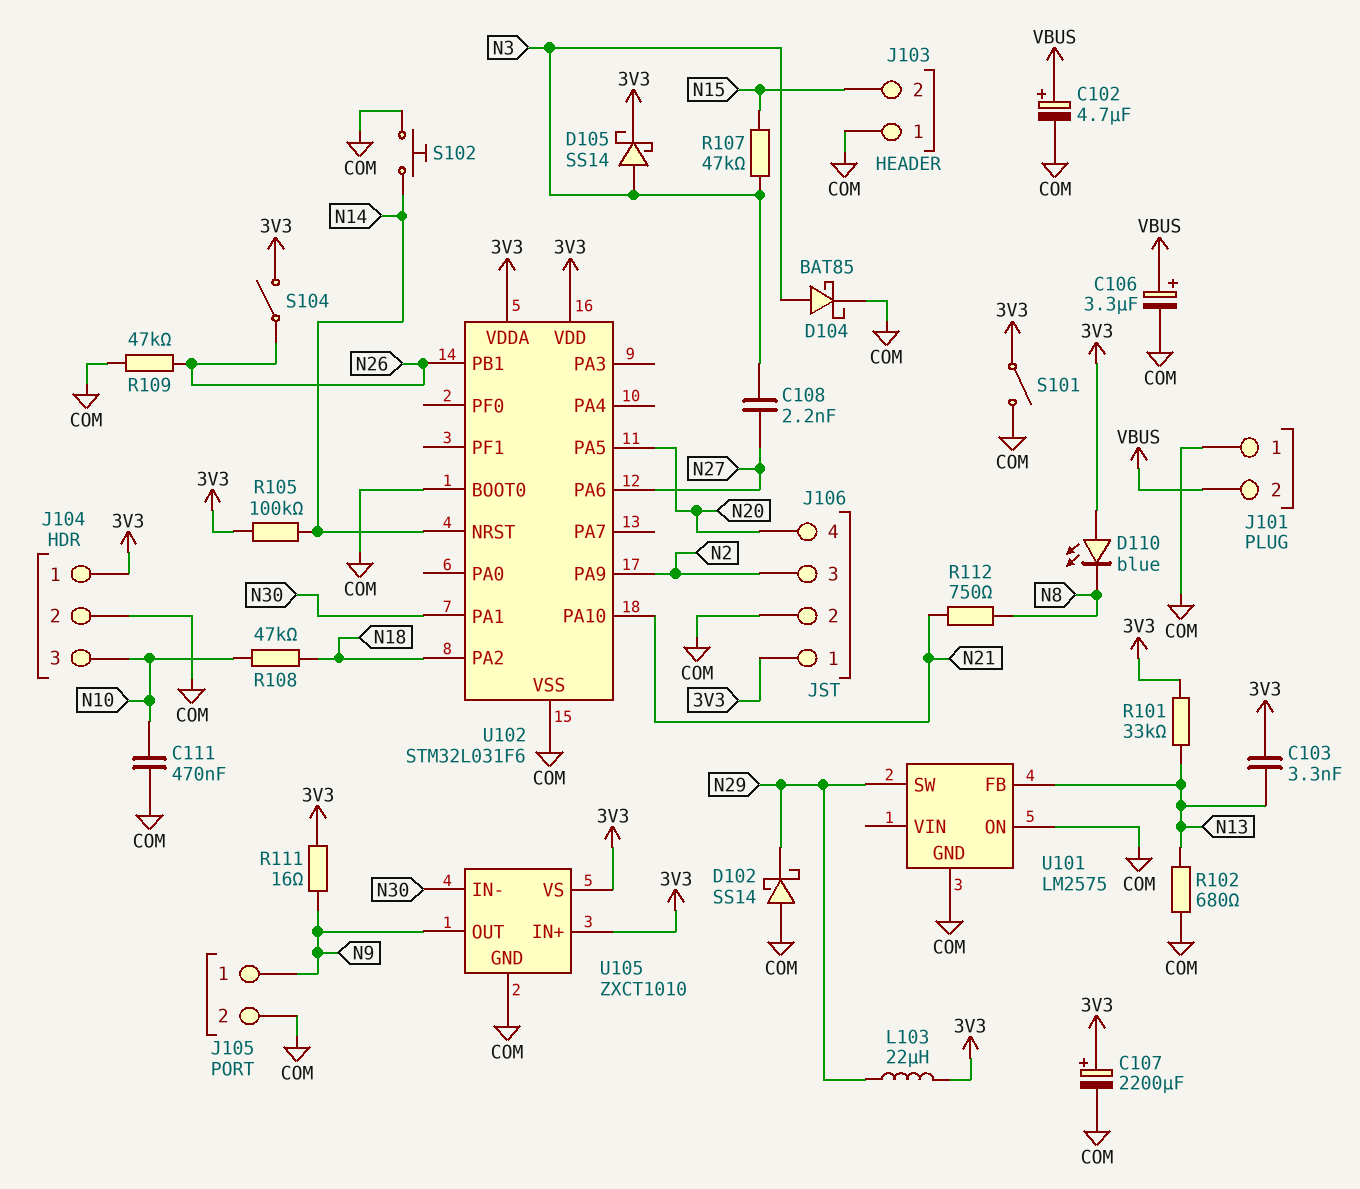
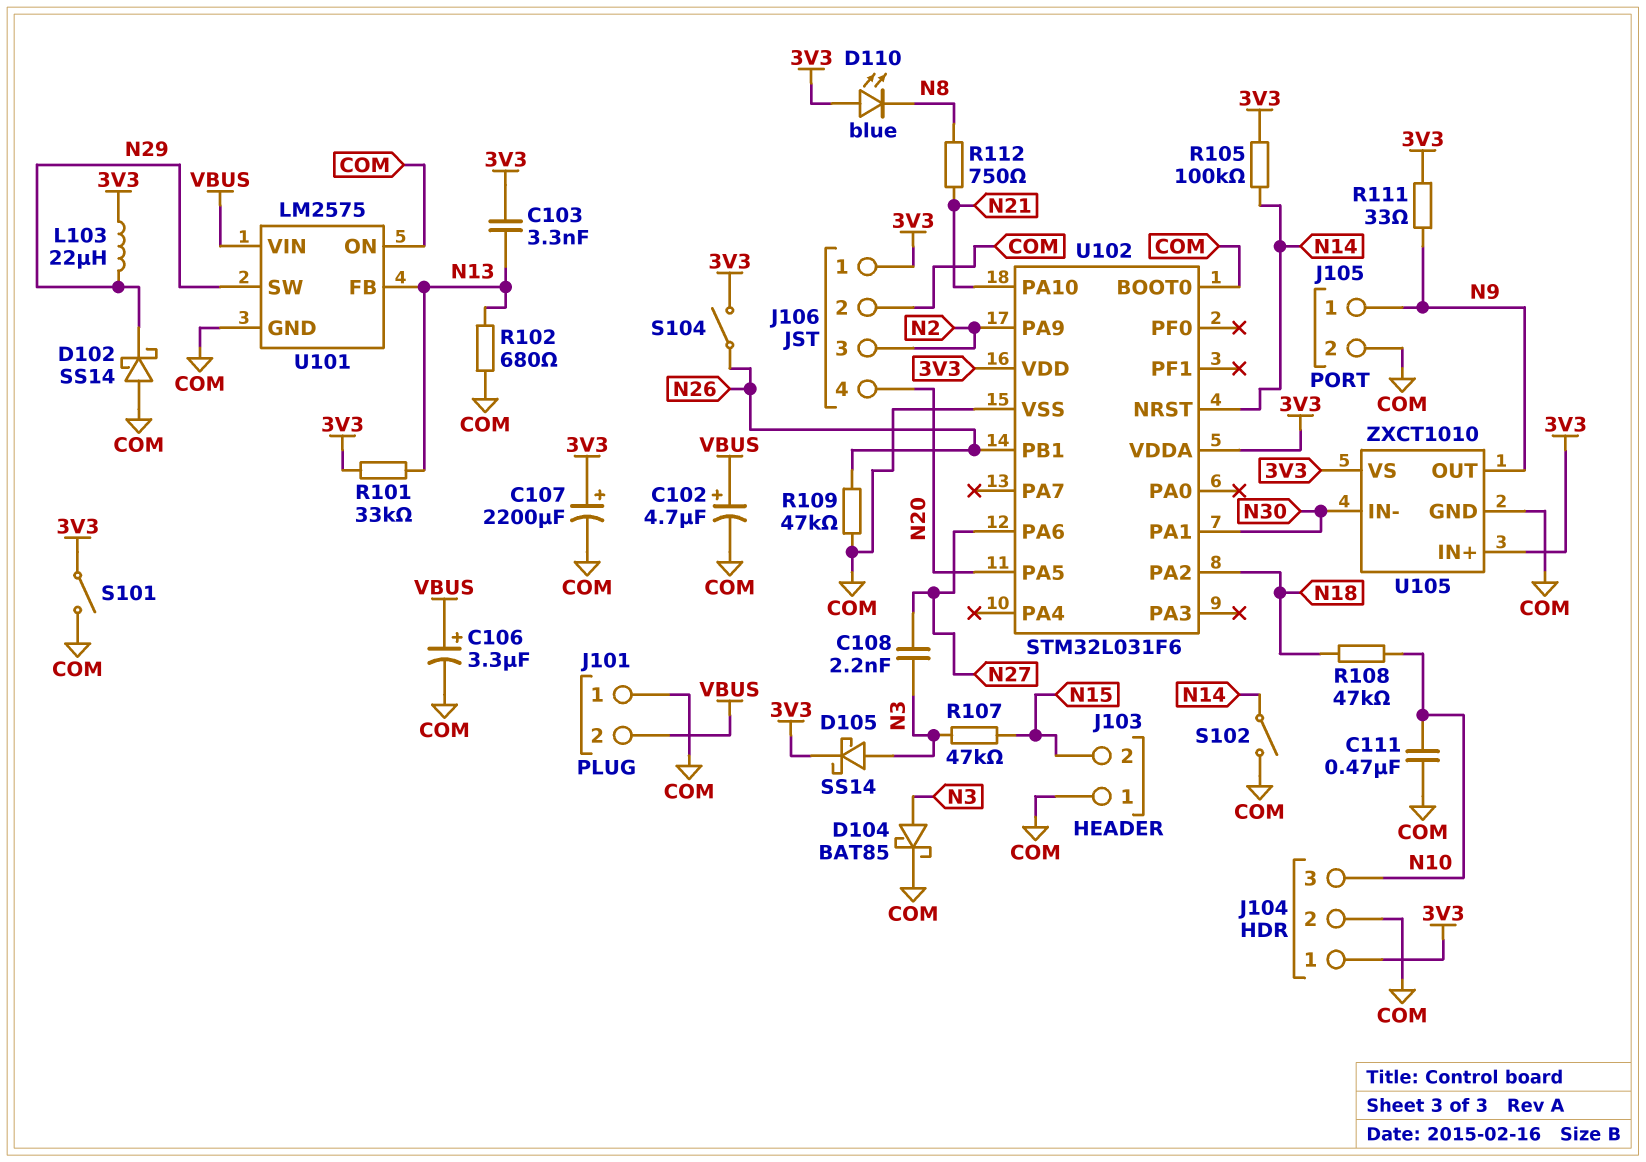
R111: 16 (3V3, N9) -> 33 (3V3, N9)
S102: button (COM, N14) -> switch (COM, N14)
U101 pin VIN: none -> VBUS

